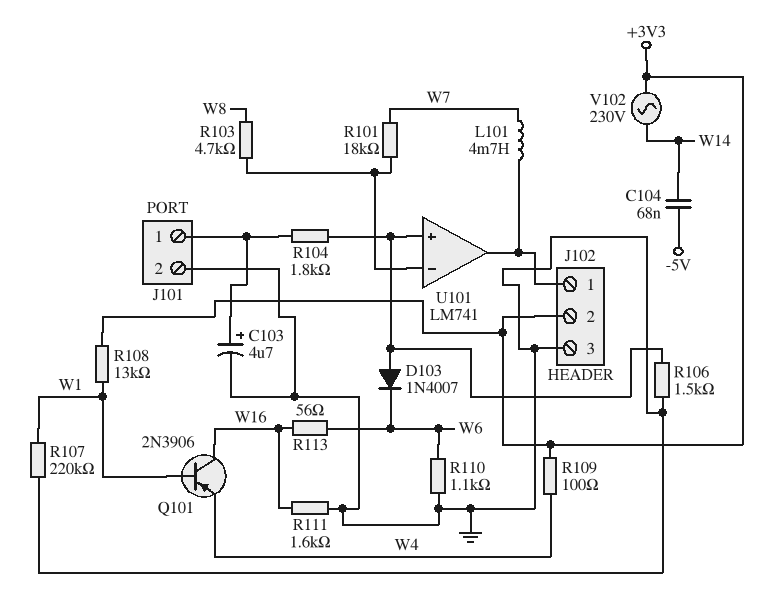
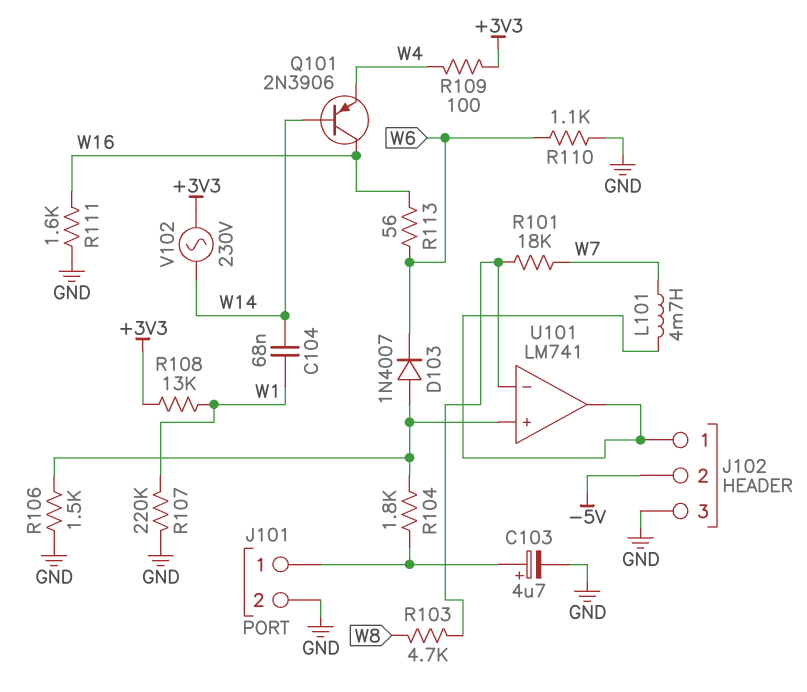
C104: 68nF (-5V, W14) -> 68nF (W1, W14)
J102 pin 2: +3V3 -> -5V
Q101: PNP 2N3906 (B W1, C W16, E W4) -> PNP 2N3906 (B W14, C W16, E W4)

